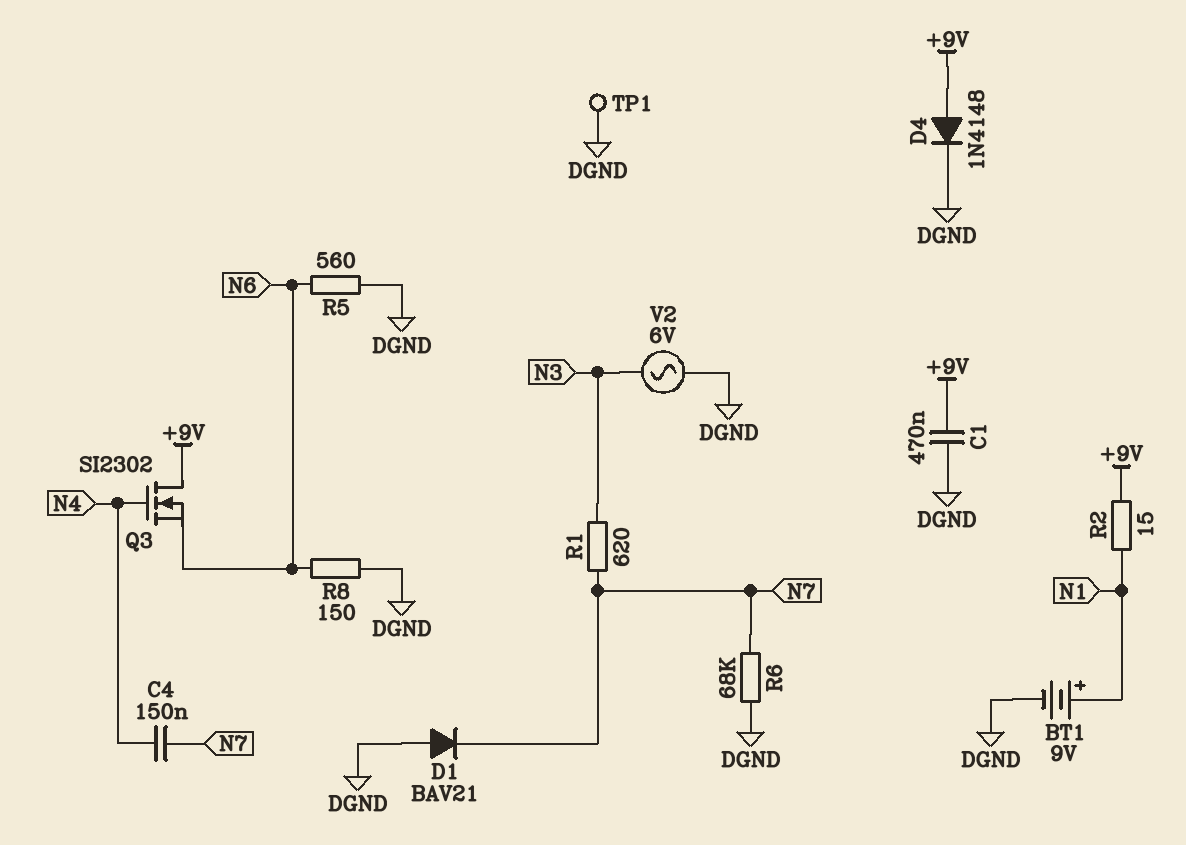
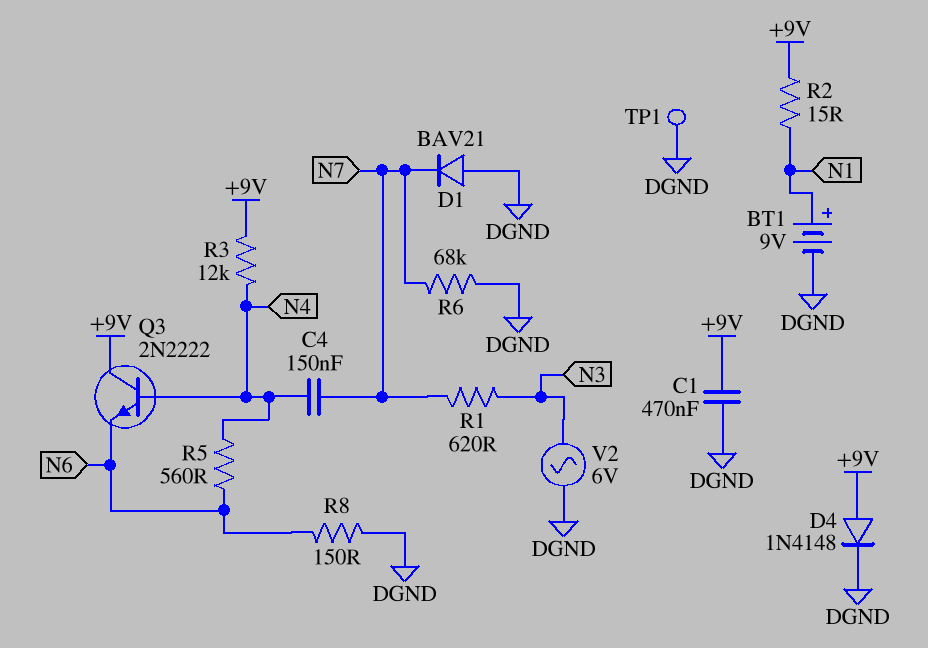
Q3: NMOS SI2302 (G N4, D +9V, S N6) -> NPN 2N2222 (B N4, C +9V, E N6)
R3: none -> 12k (+9V, N4)
R5: 560 (DGND, N6) -> 560 (N4, N6)

